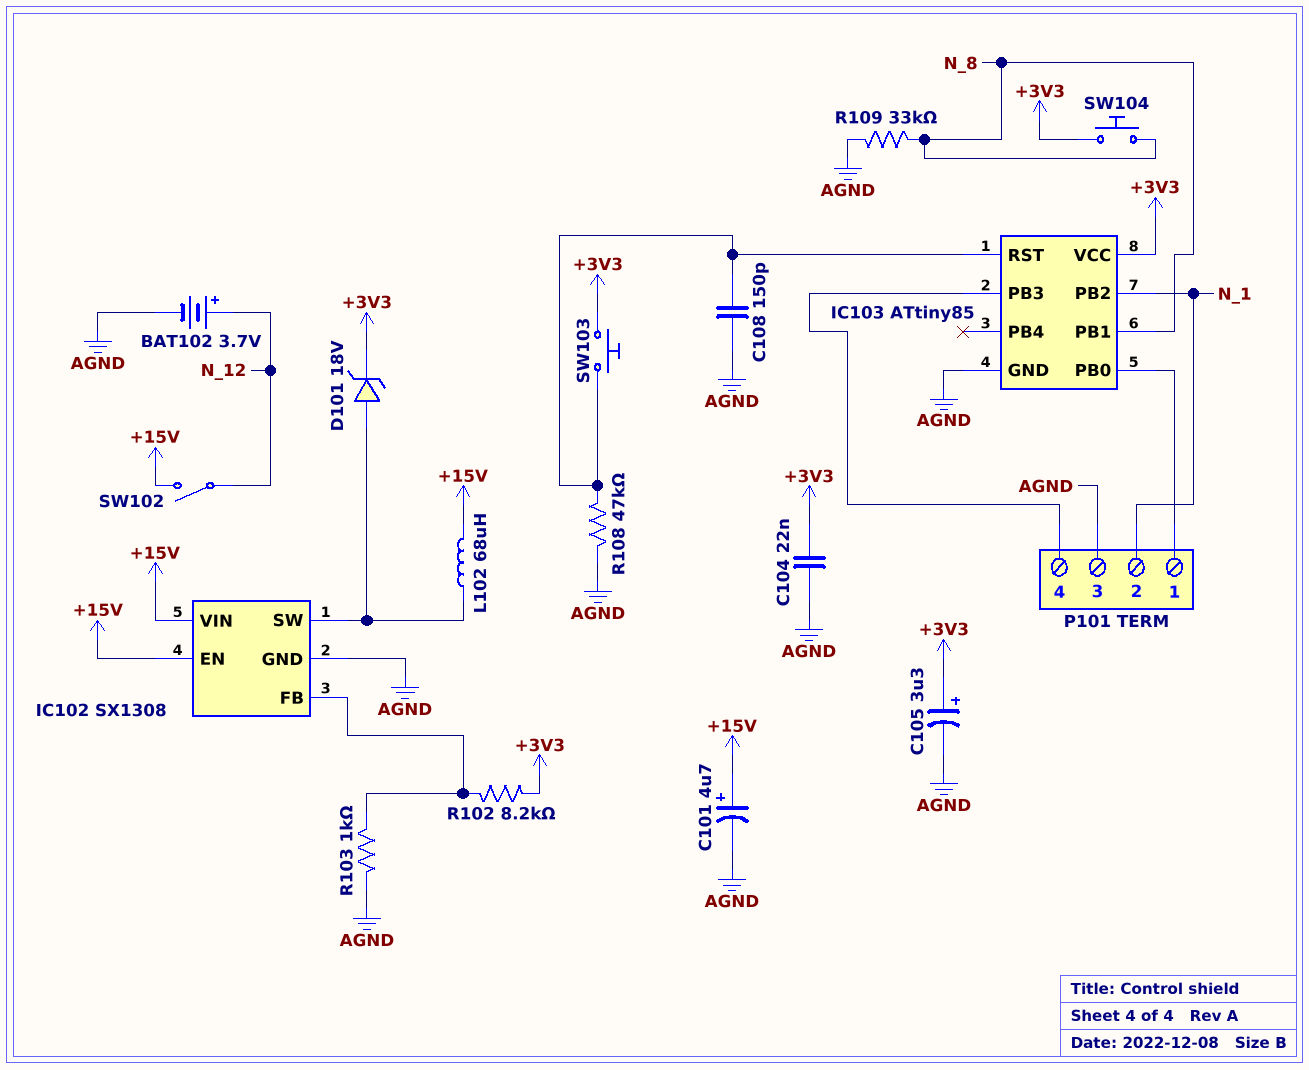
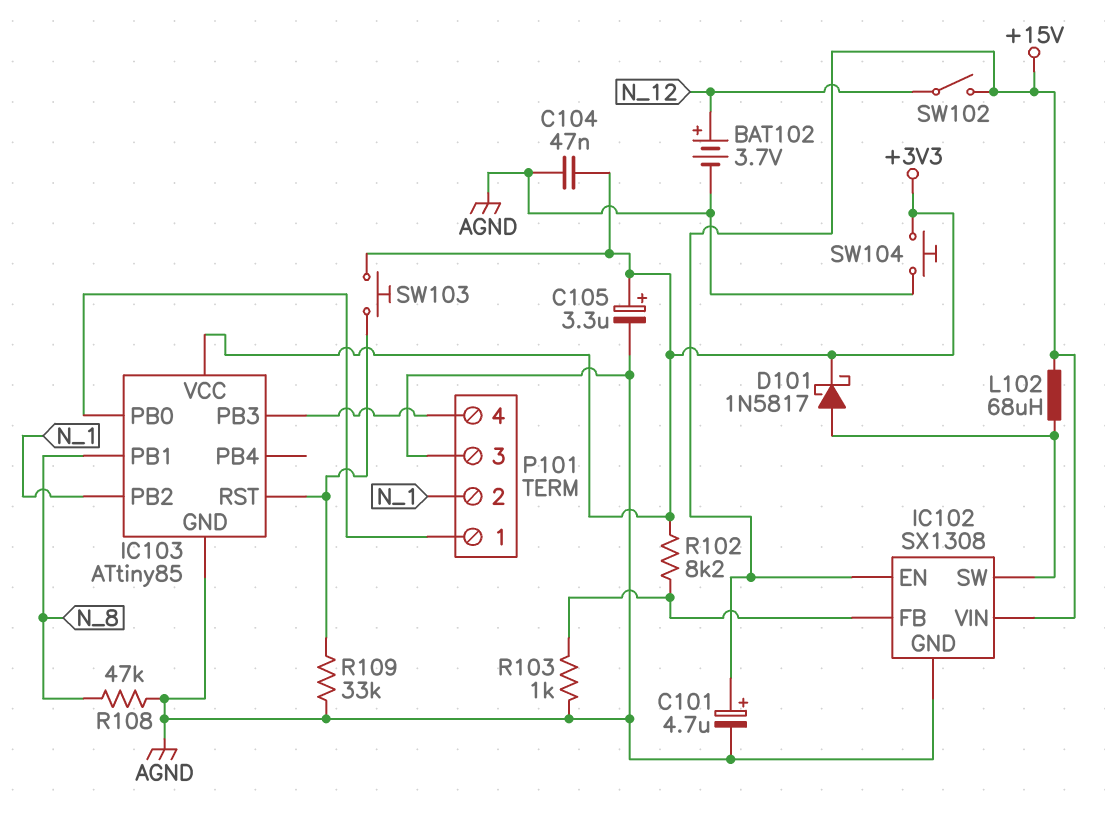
C104: 22nF (+3V3, AGND) -> 47nF (+3V3, AGND)
C108: 150pF (AGND, IC103/RST) -> none
D101: zener 18V (A IC102/SW, K +3V3) -> schottky 1N5817 (A IC102/SW, K +3V3)
R108: 47k (AGND, IC103/RST) -> 47k (AGND, N_8)
R109: 33k (AGND, N_8) -> 33k (AGND, IC103/RST)
SW104: button (+3V3, N_8) -> button (+3V3, AGND)

